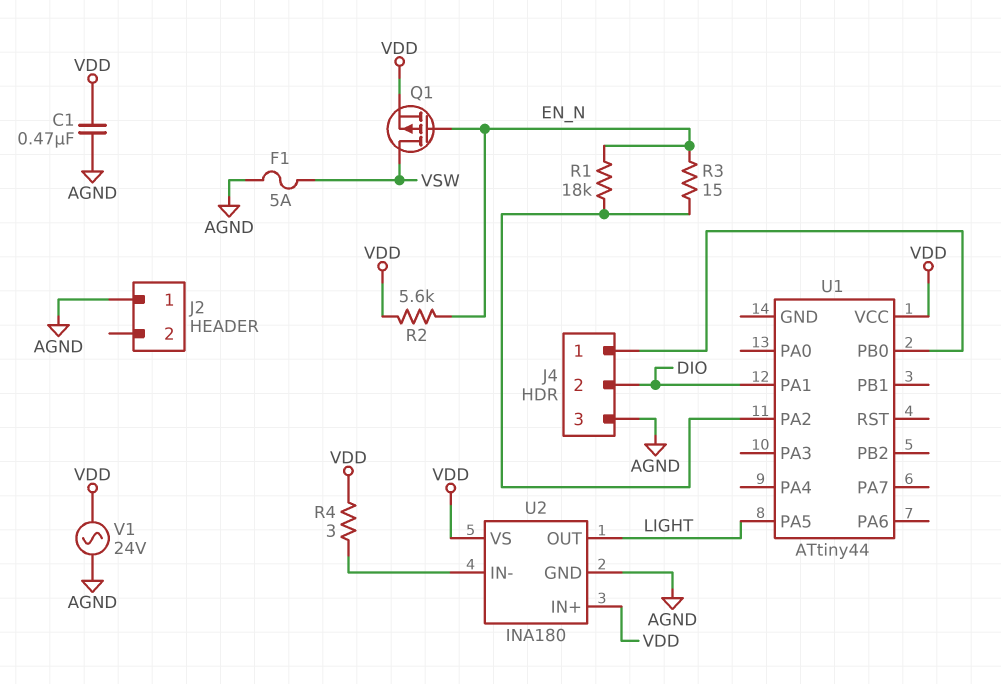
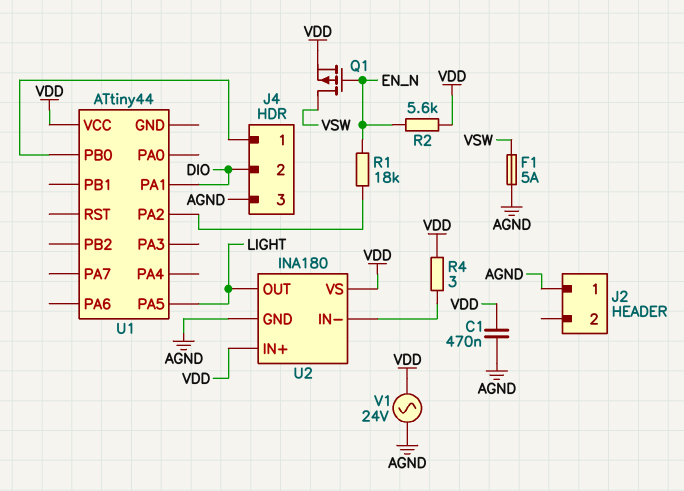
R3: 15 (EN_N, U1/PA2) -> none

